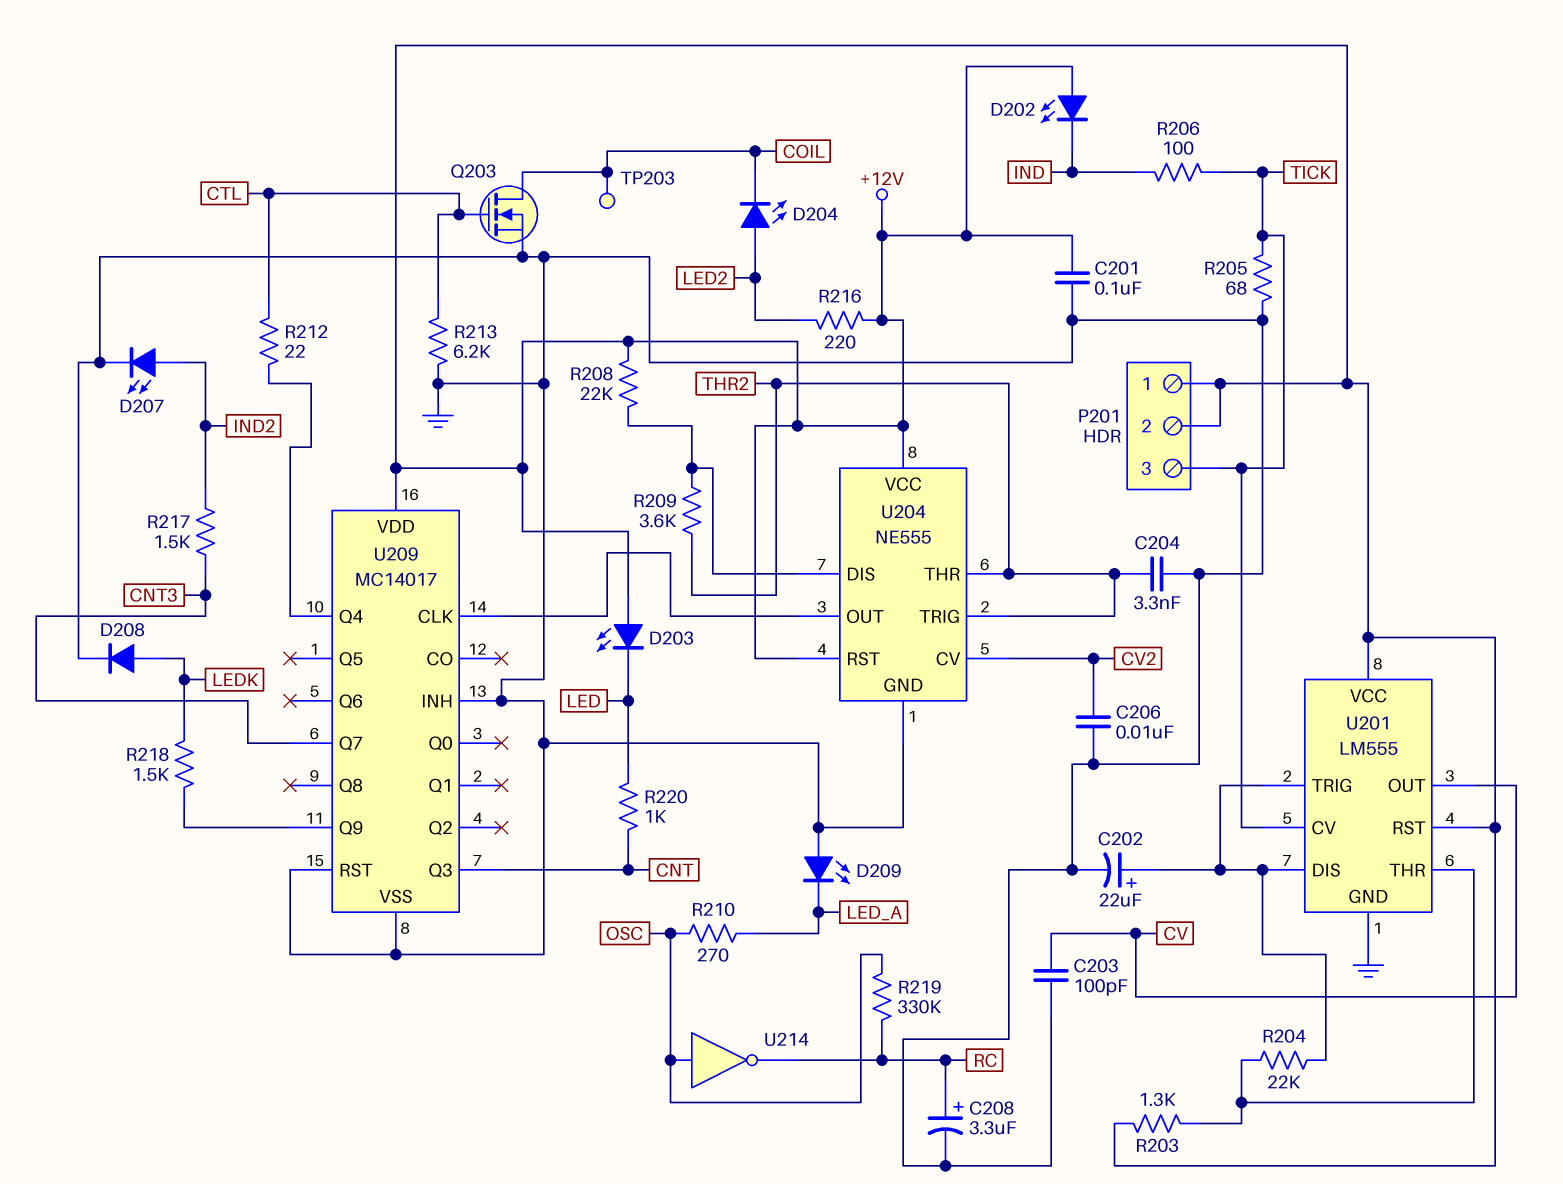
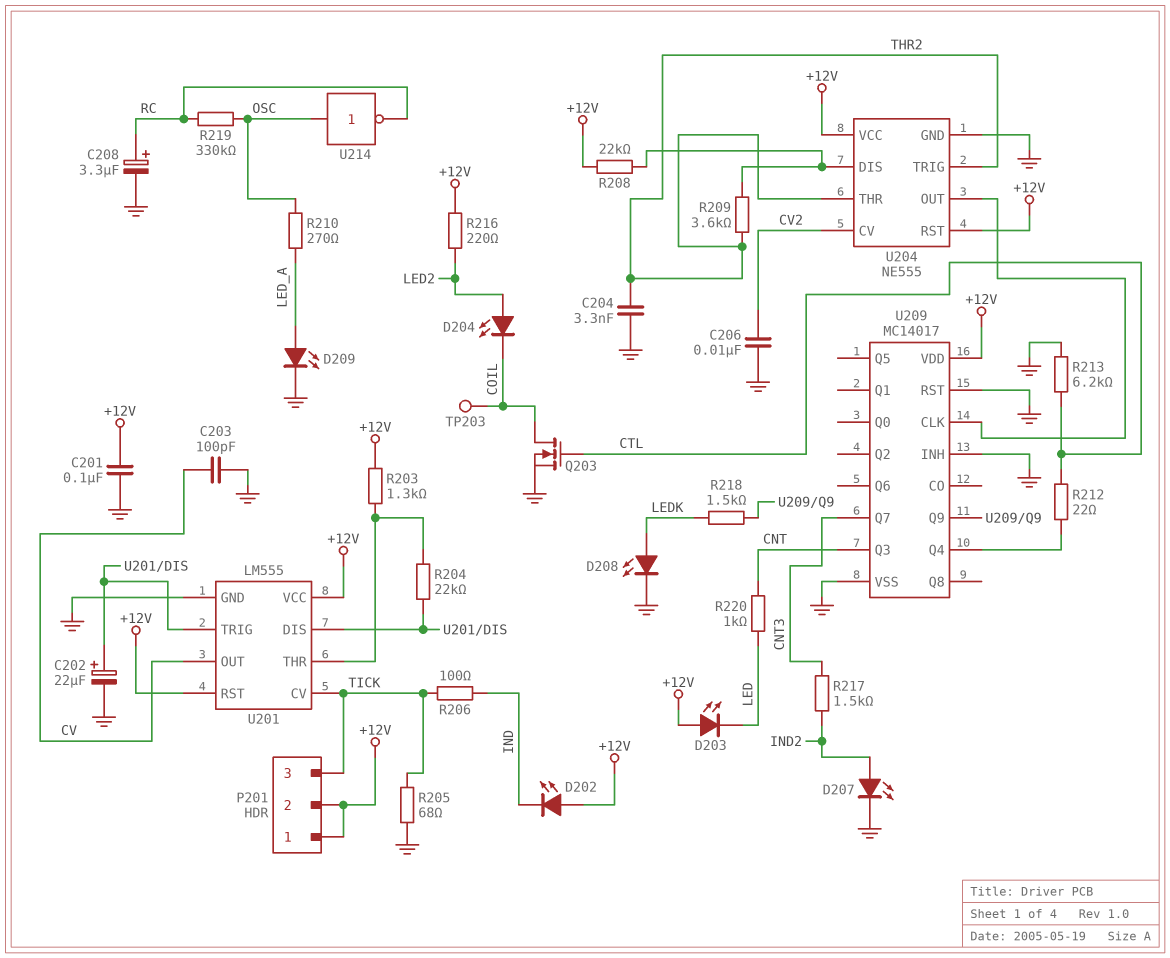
D208: diode (A LEDK, K GND) -> LED (A LEDK, K GND)
D209: LED (A GND, K LED_A) -> LED (A LED_A, K GND)

